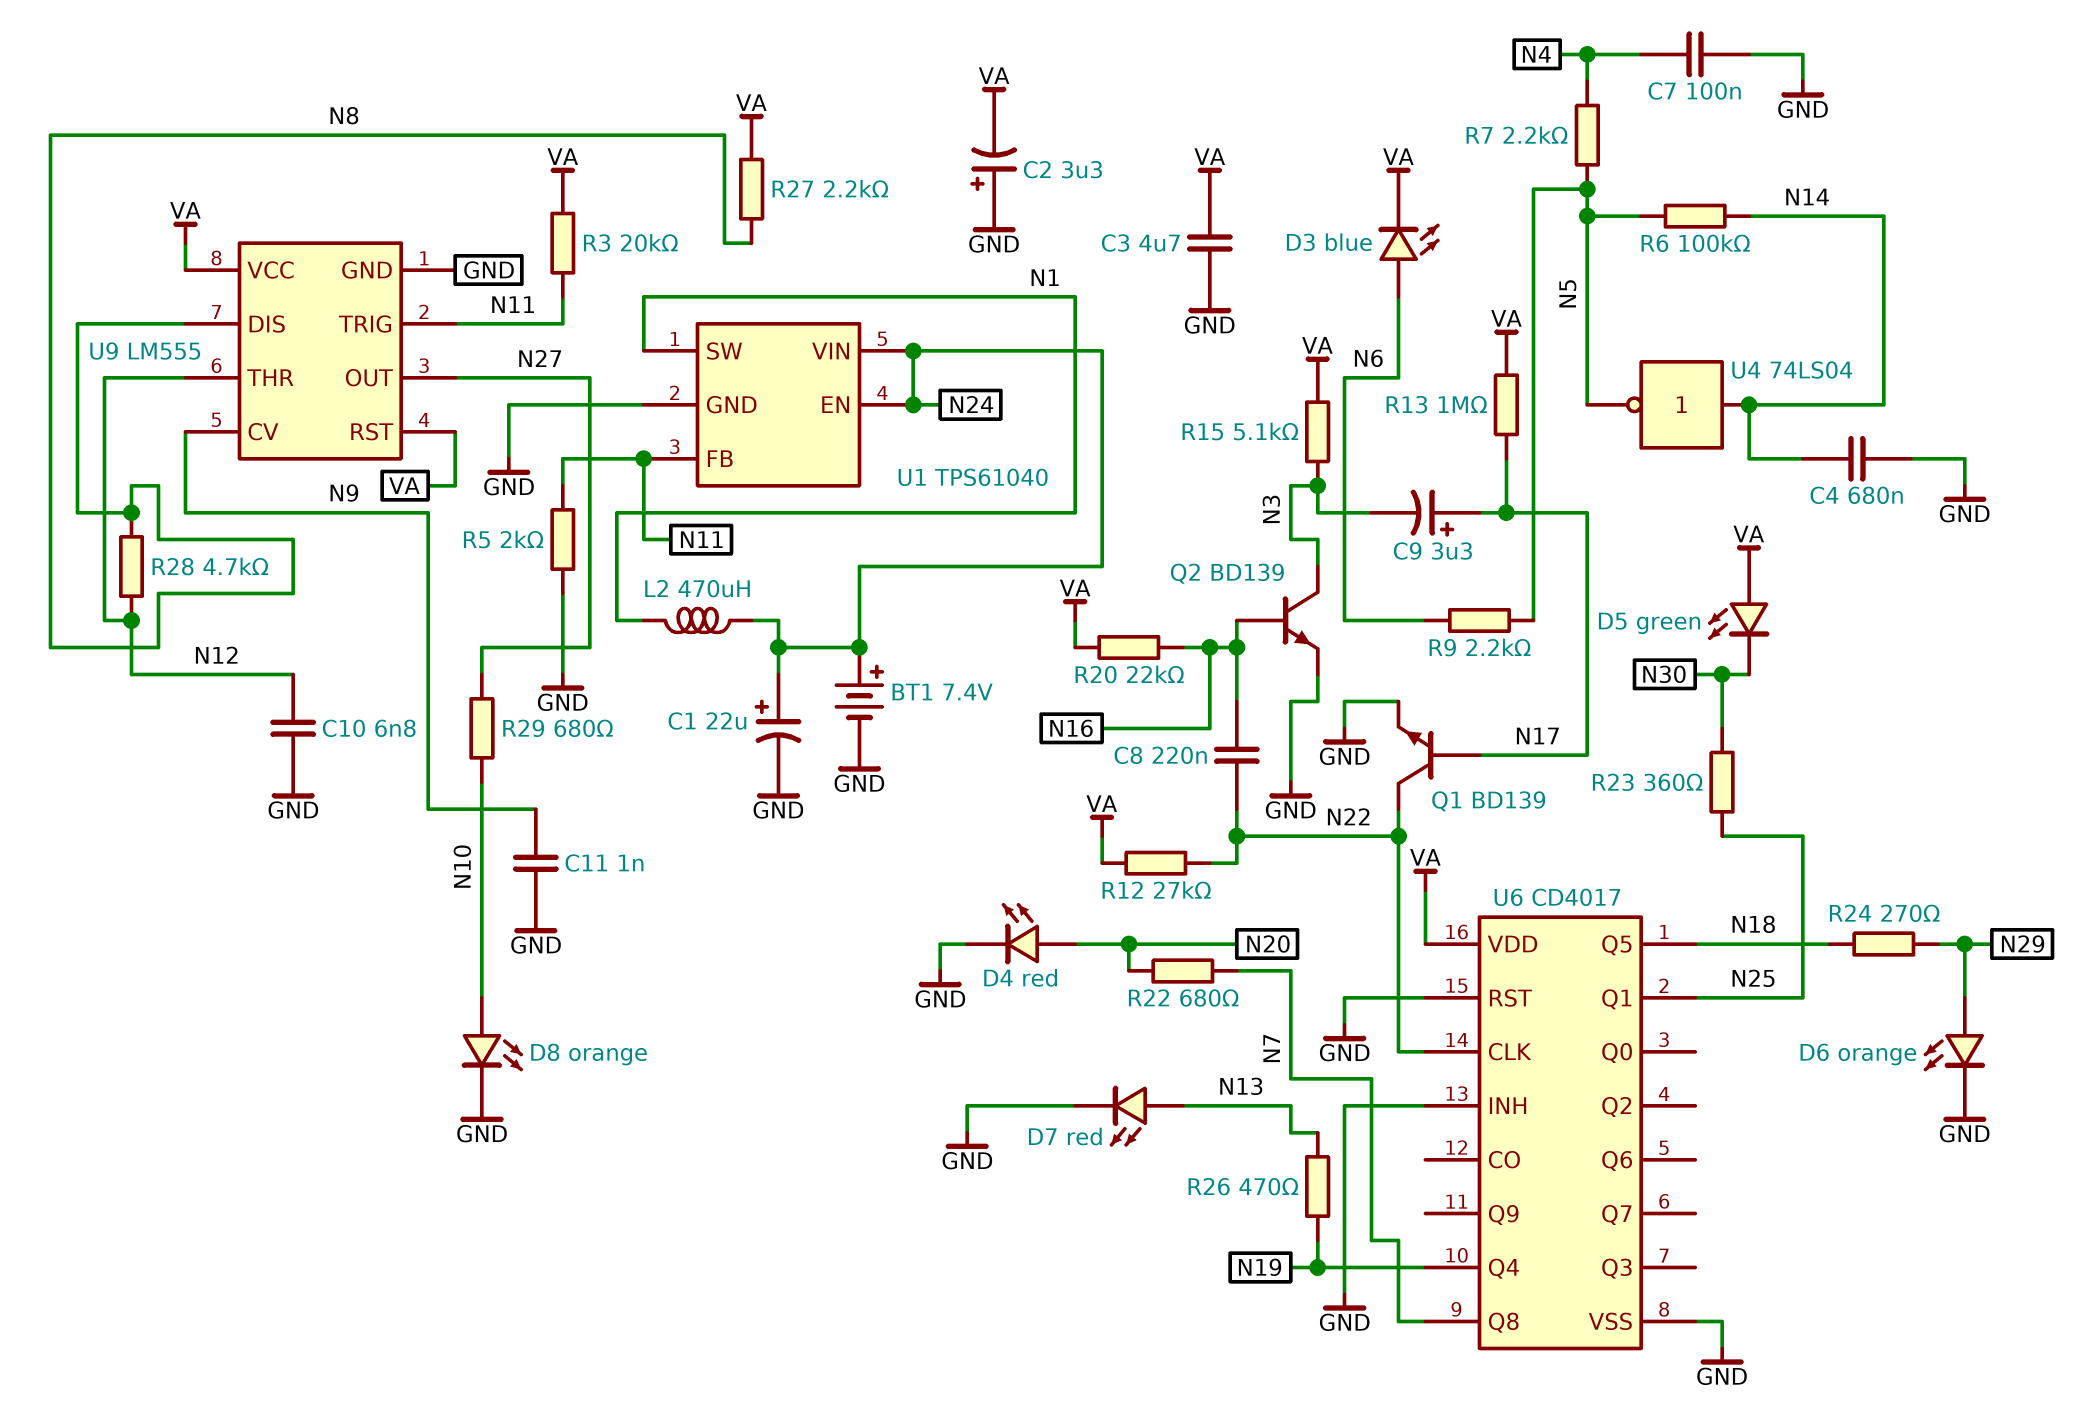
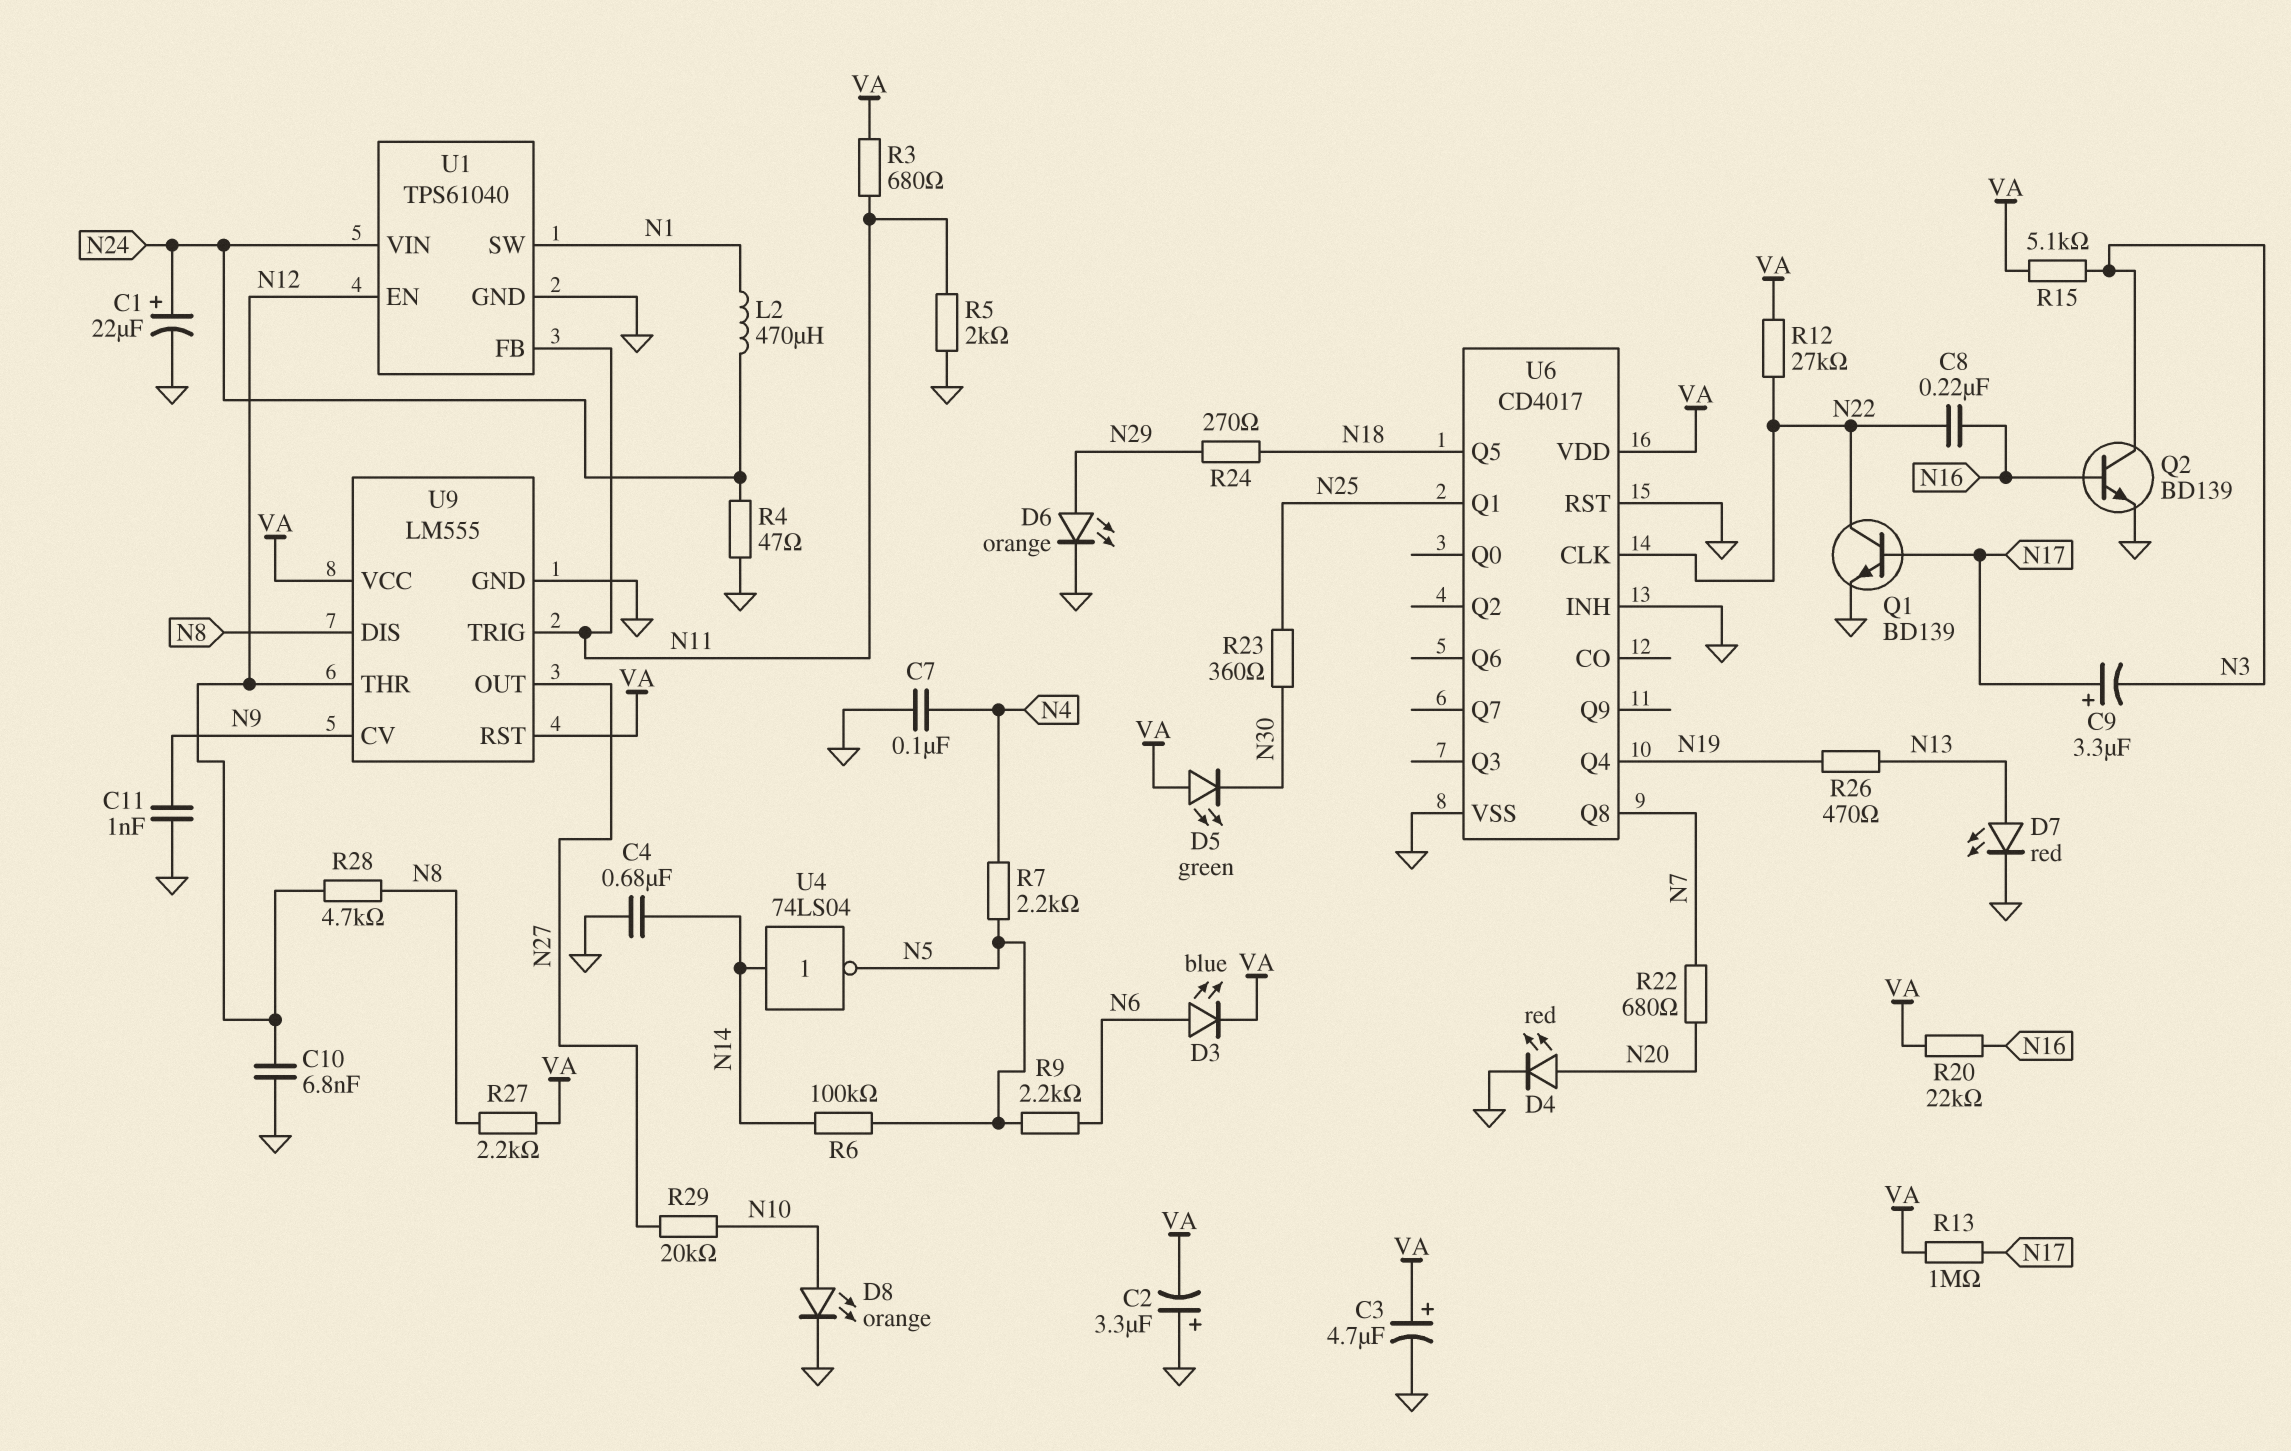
BT1: 7.4V (plus N24, minus GND) -> none
C3: 4.7uF (GND, VA) -> 4.7uF (plus VA, minus GND)
R3: 20k (N11, VA) -> 680 (N11, VA)
R4: none -> 47 (GND, N24)
R29: 680 (N10, N27) -> 20k (N10, N27)
U1 pin EN: N24 -> N12

